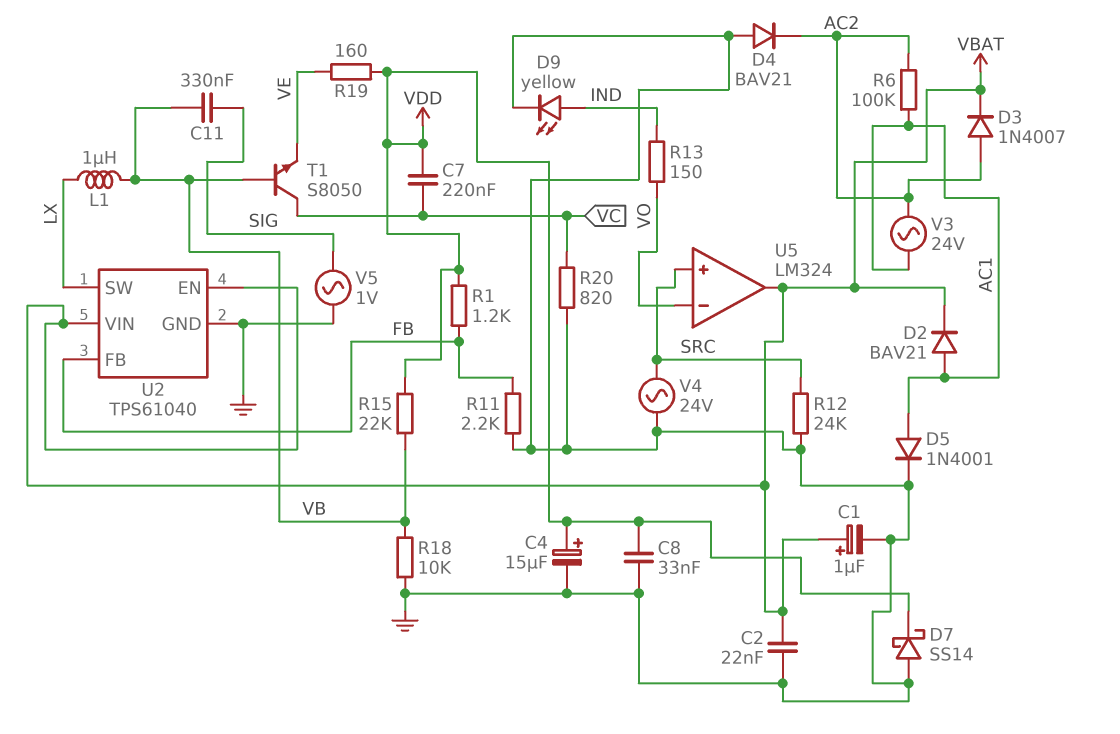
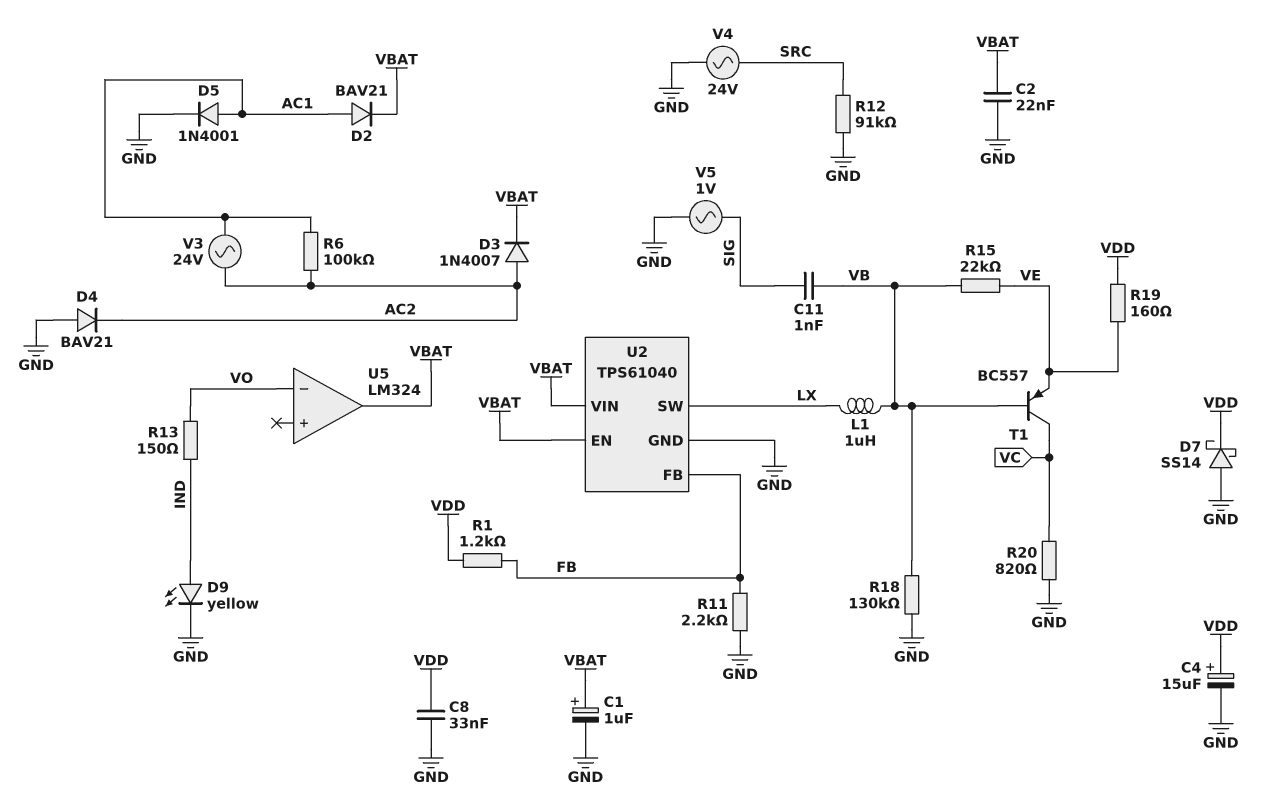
C7: 220nF (VC, VDD) -> none
C11: 330nF (SIG, VB) -> 1nF (SIG, VB)
R12: 24k (GND, SRC) -> 91k (GND, SRC)
R15: 22k (VB, VDD) -> 22k (VB, VE)
R18: 10k (GND, VB) -> 130k (GND, VB)
T1: NPN S8050 (B VB, C VC, E VE) -> PNP BC557 (B VB, C VC, E VE)
U5 pin in+: SRC -> none

